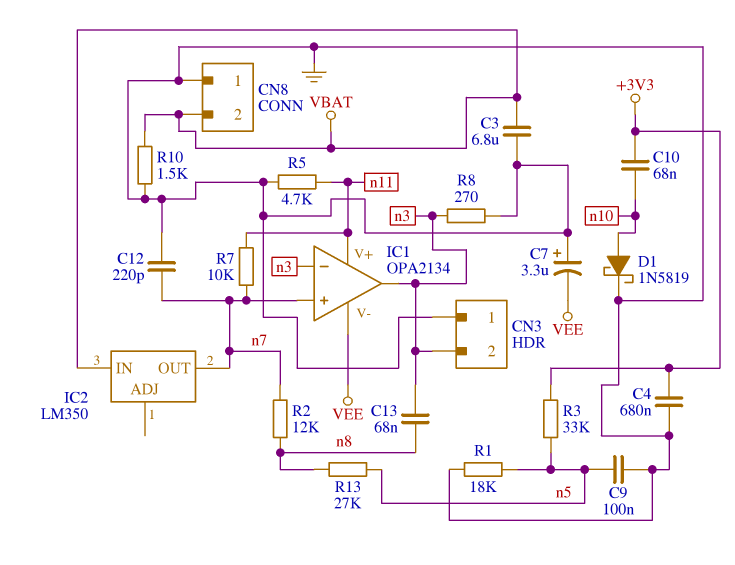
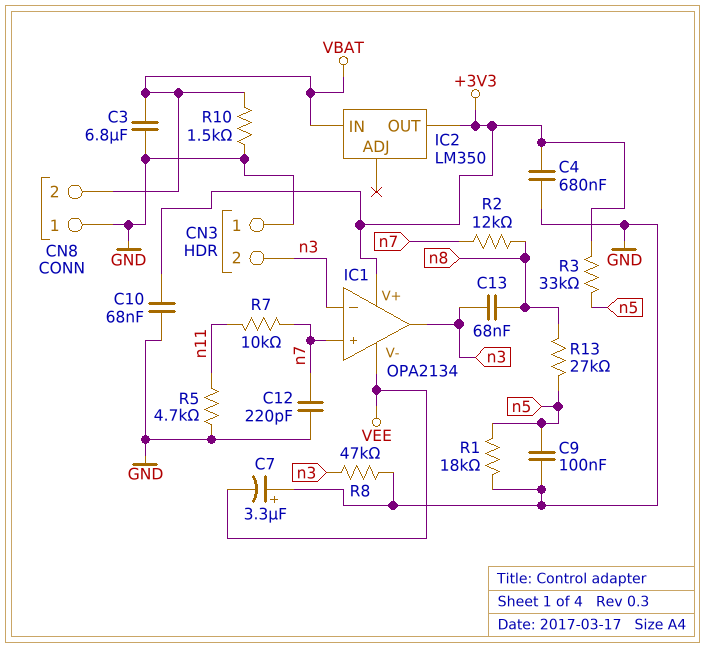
C10: 68nF (+3V3, n10) -> 68nF (+3V3, GND)
D1: schottky 1N5819 (A n10, K GND) -> none
IC1 pin V+: n11 -> +3V3
IC2 pin OUT: n7 -> +3V3
R8: 270 (GND, n3) -> 47k (GND, n3)

